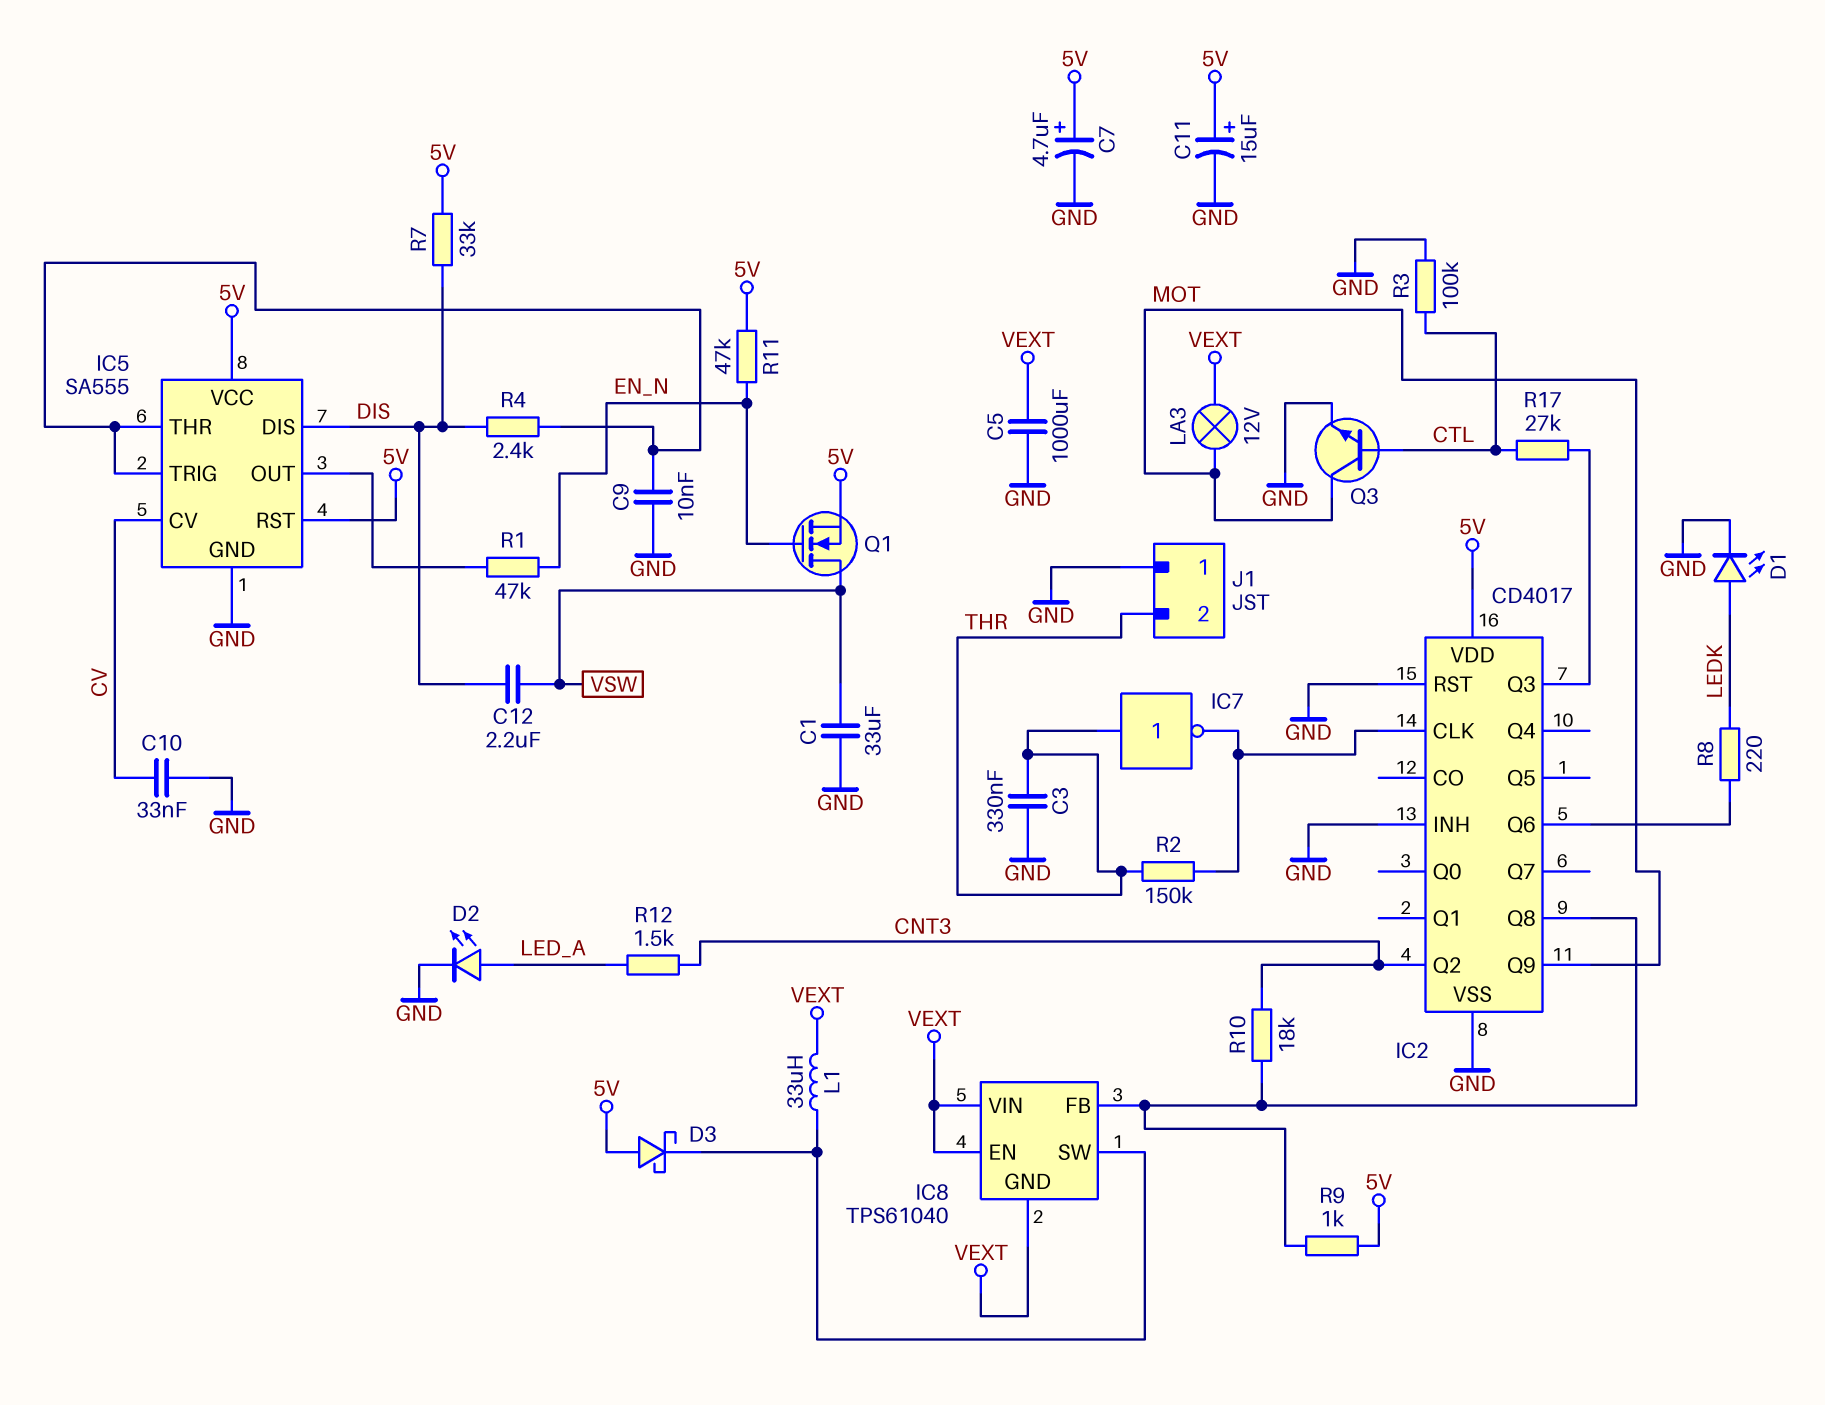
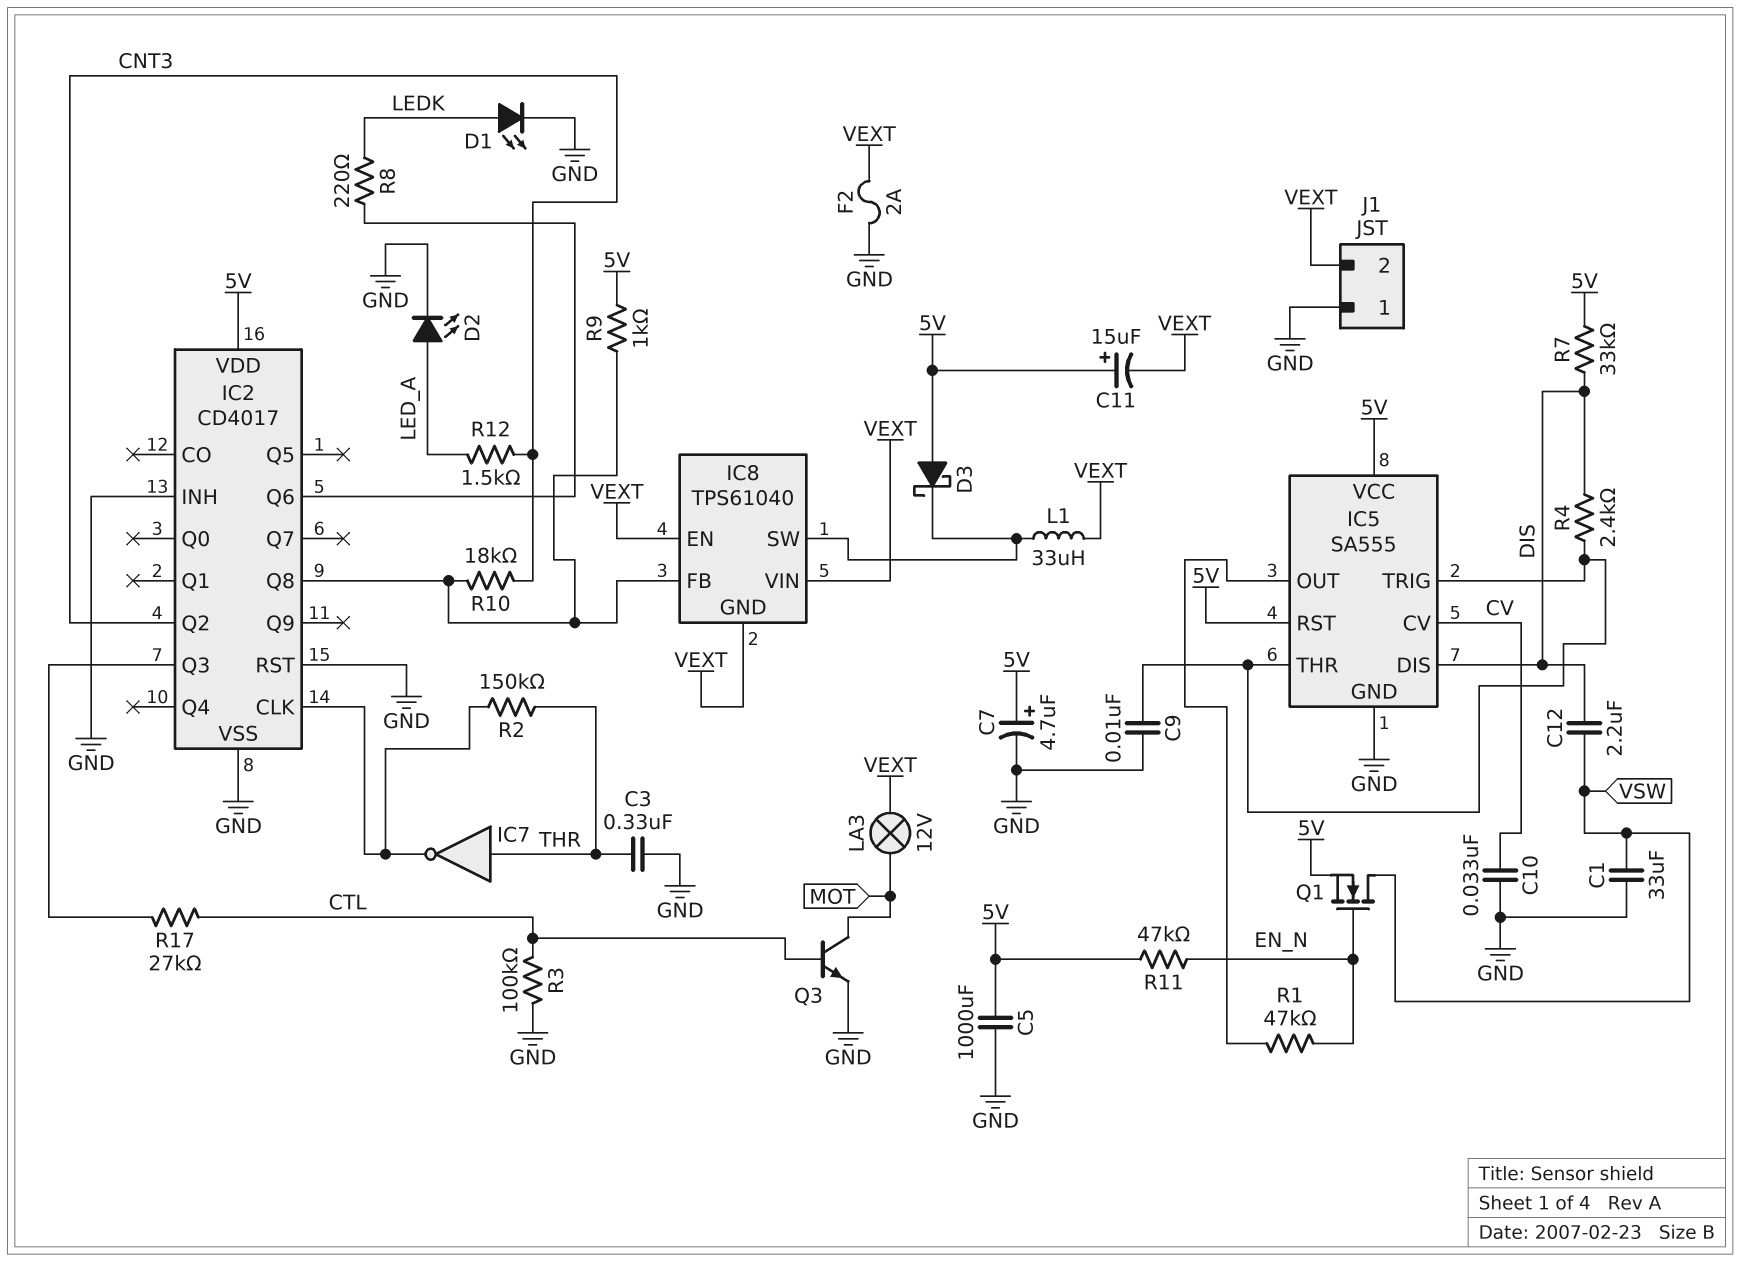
C5: 1000uF (GND, VEXT) -> 1000uF (5V, GND)
C11: 15uF (plus 5V, minus GND) -> 15uF (plus 5V, minus VEXT)
F2: none -> 2A (GND, VEXT)
IC2 pin Q9: MOT -> none
J1 pin 2: THR -> VEXT

